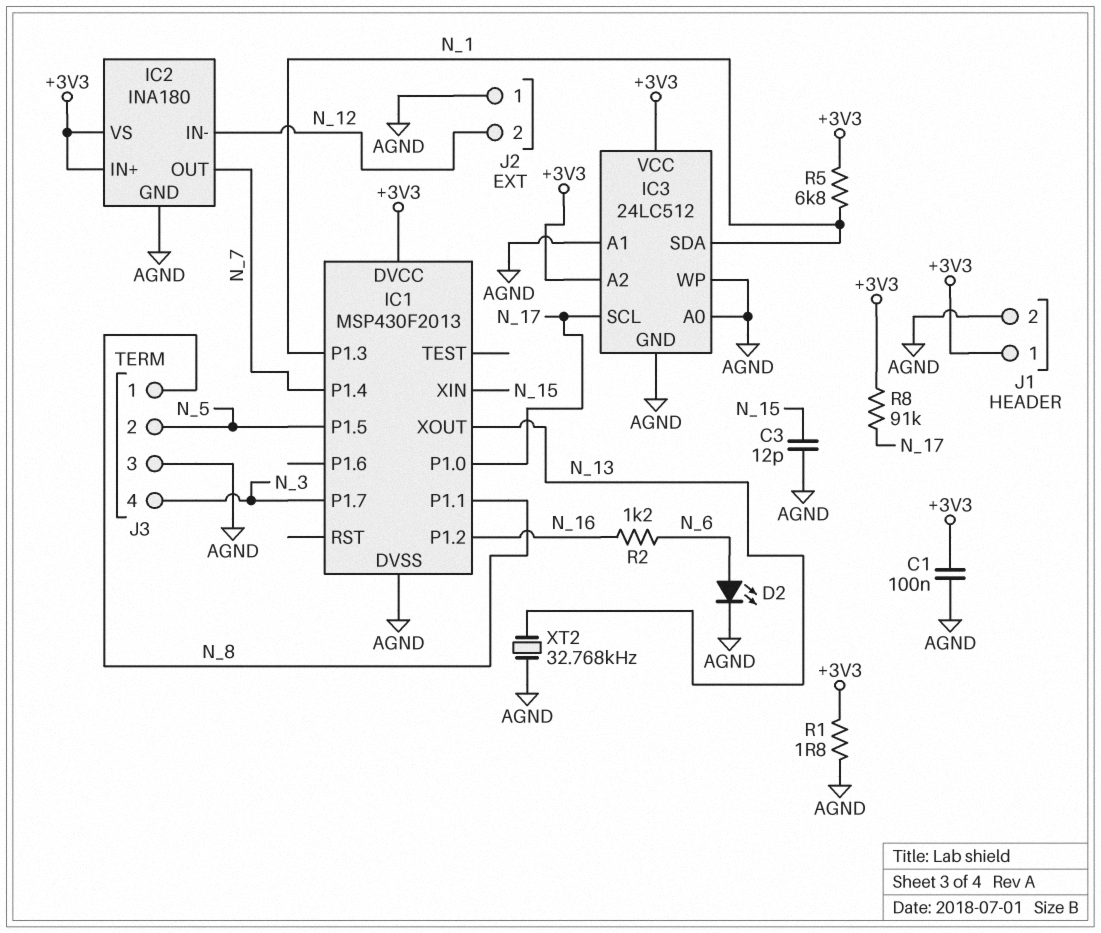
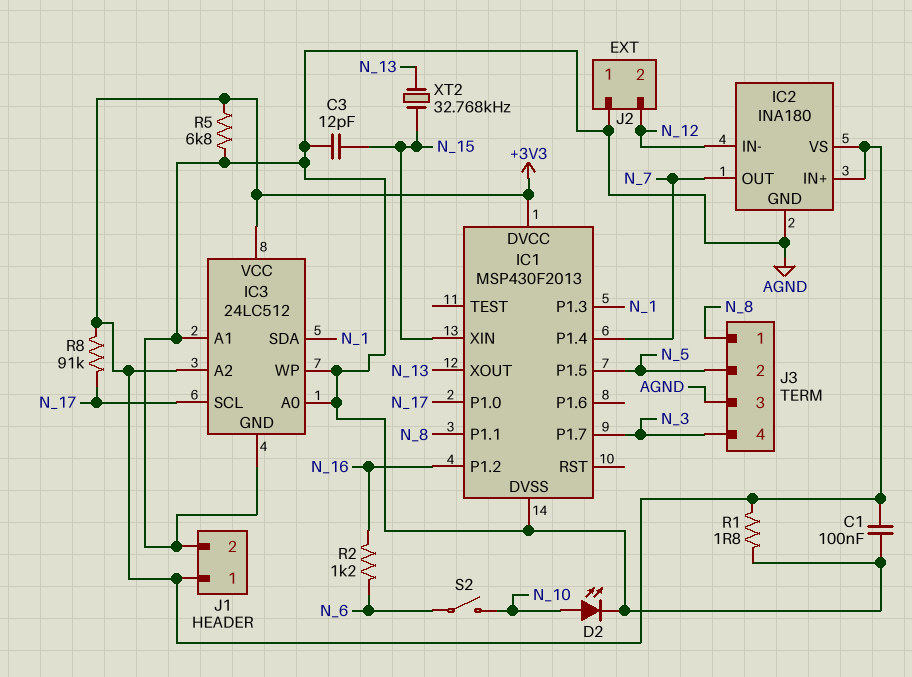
D2: LED (A N_6, K AGND) -> LED (A N_10, K AGND)
R5: 6.8k (+3V3, N_1) -> 6.8k (+3V3, AGND)
S2: none -> switch (N_6, N_10)
XT2: 32.768kHz (AGND, N_13) -> 32.768kHz (N_13, N_15)

